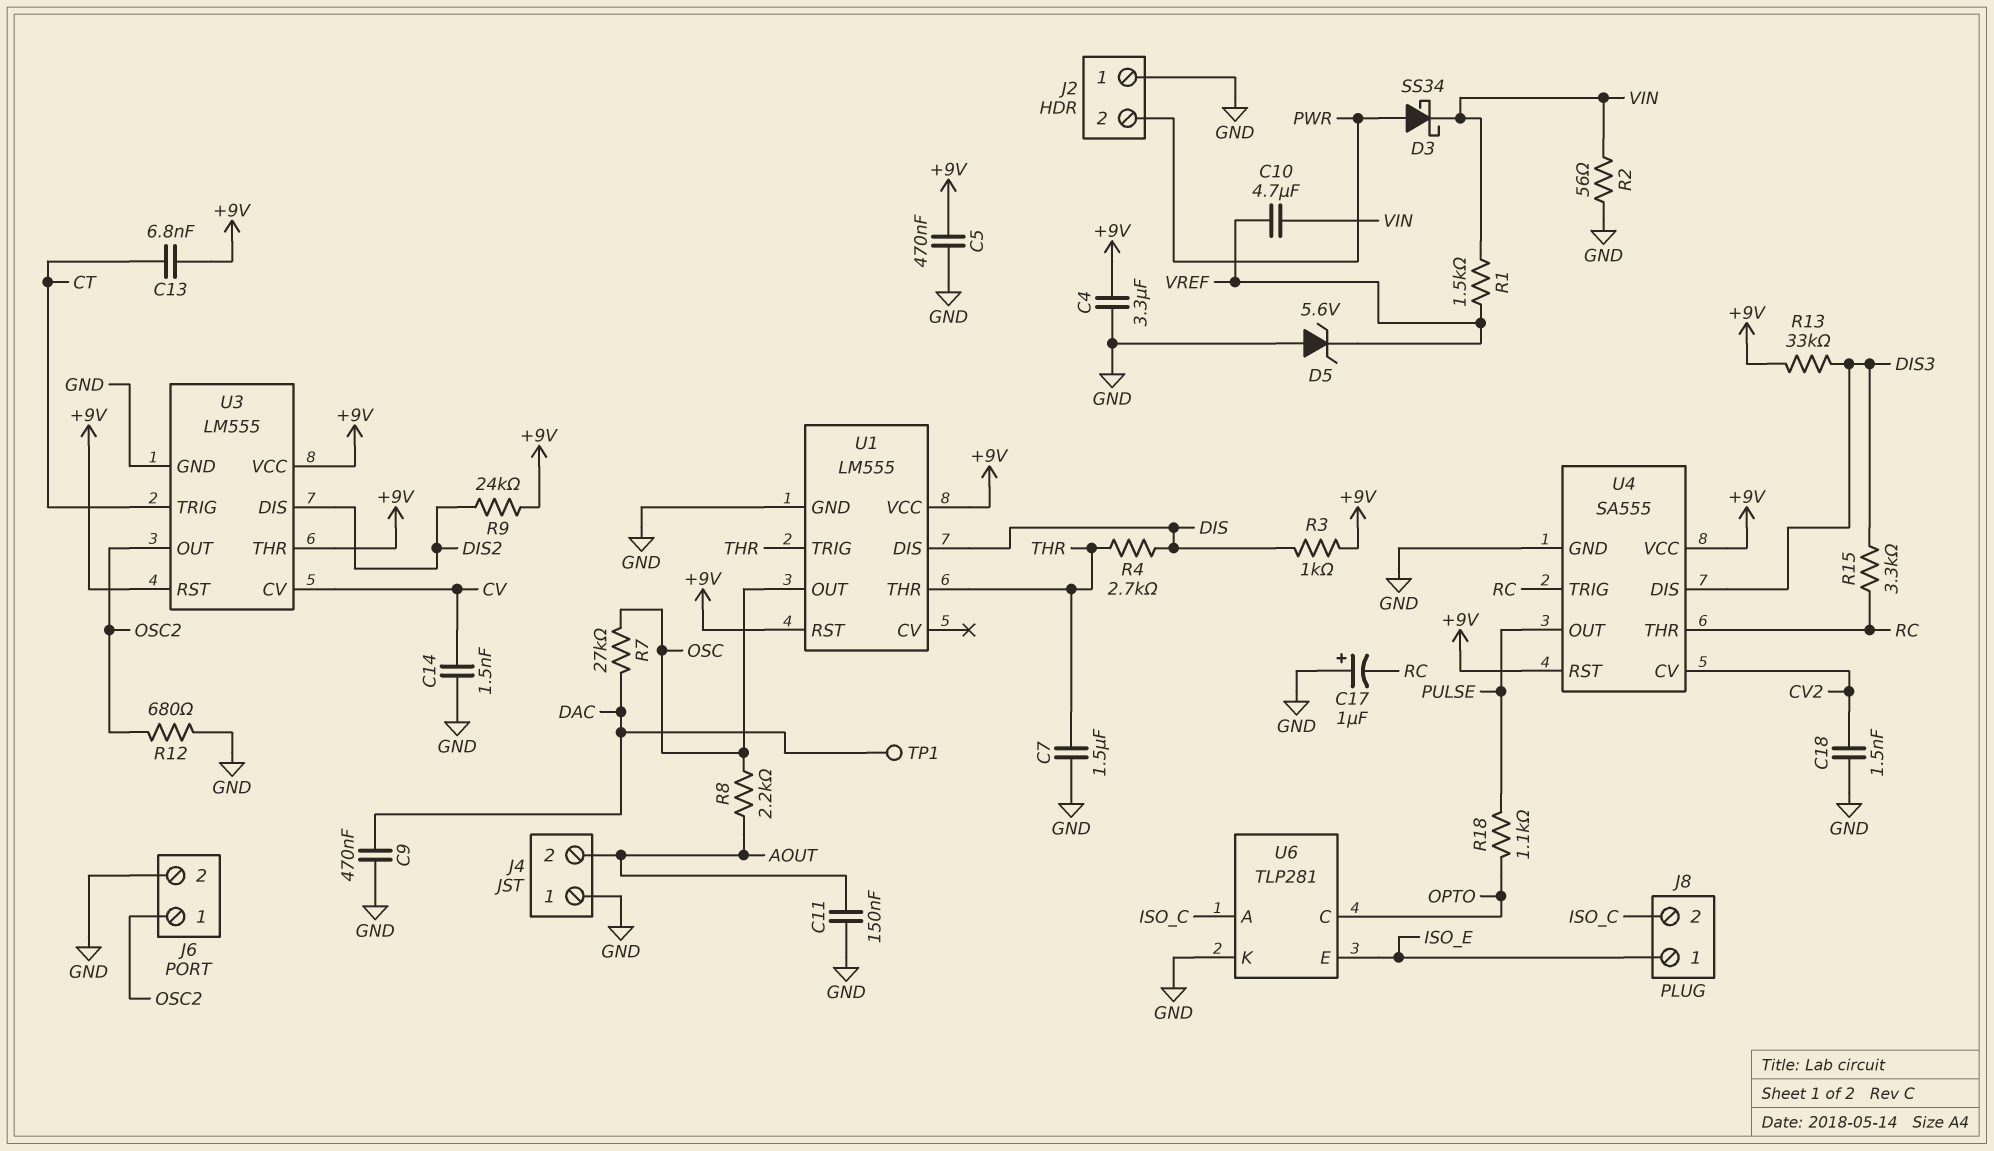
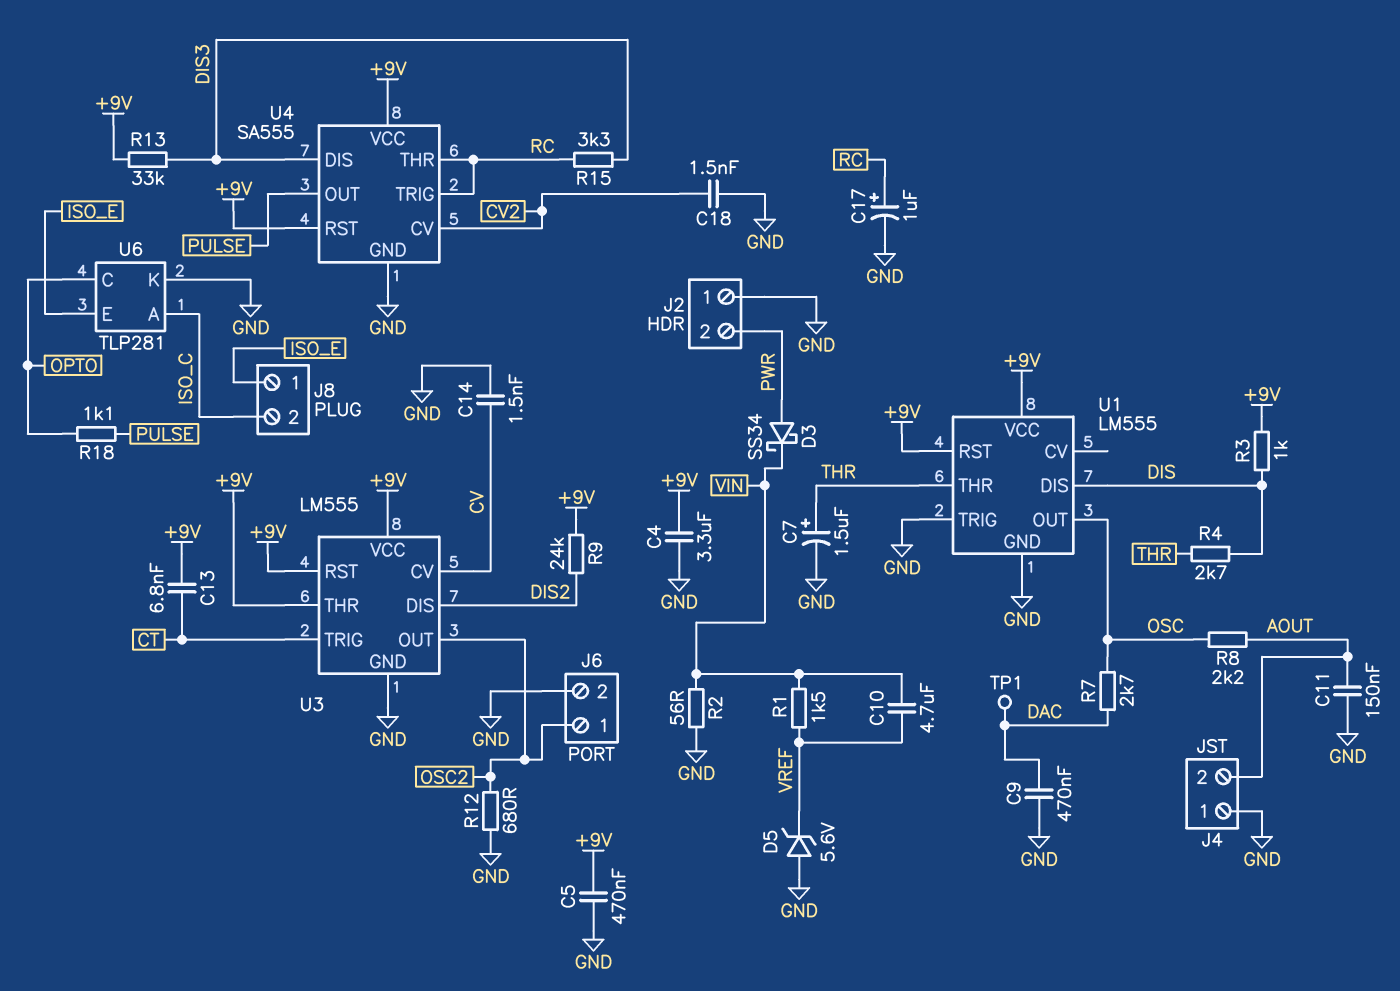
C7: 1.5uF (GND, THR) -> 1.5uF (plus THR, minus GND)
C17: 1uF (plus GND, minus RC) -> 1uF (plus RC, minus GND)
R7: 27k (DAC, OSC) -> 2.7k (DAC, OSC)
U1 pin TRIG: THR -> GND

